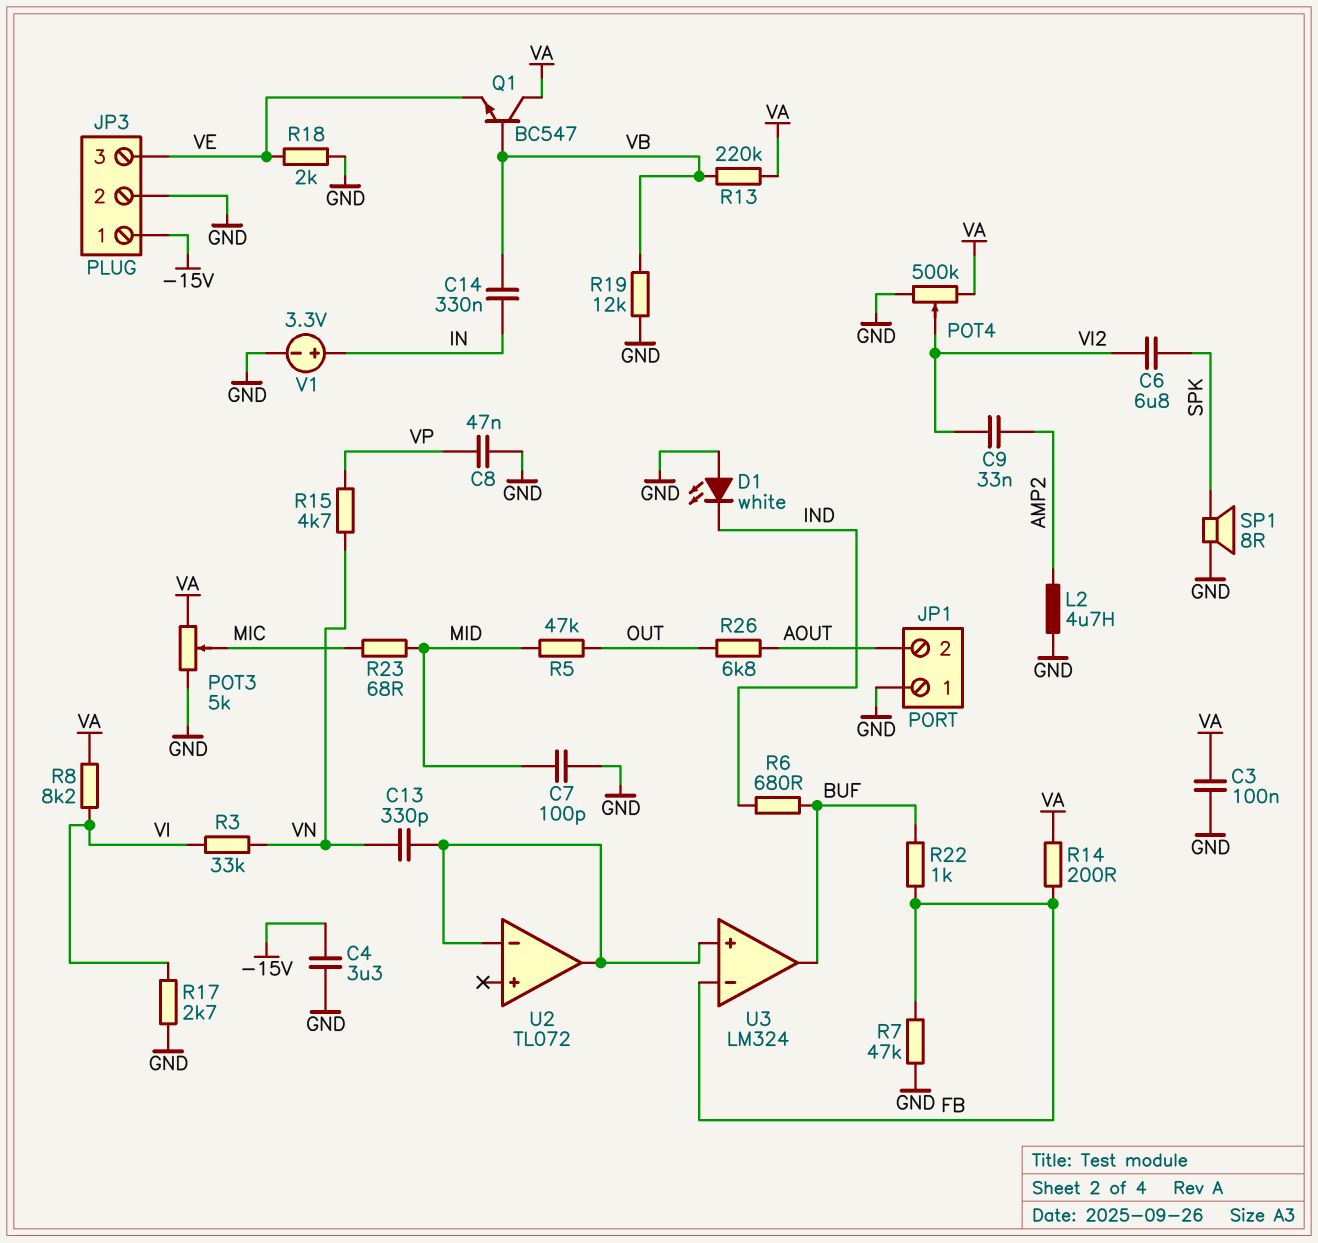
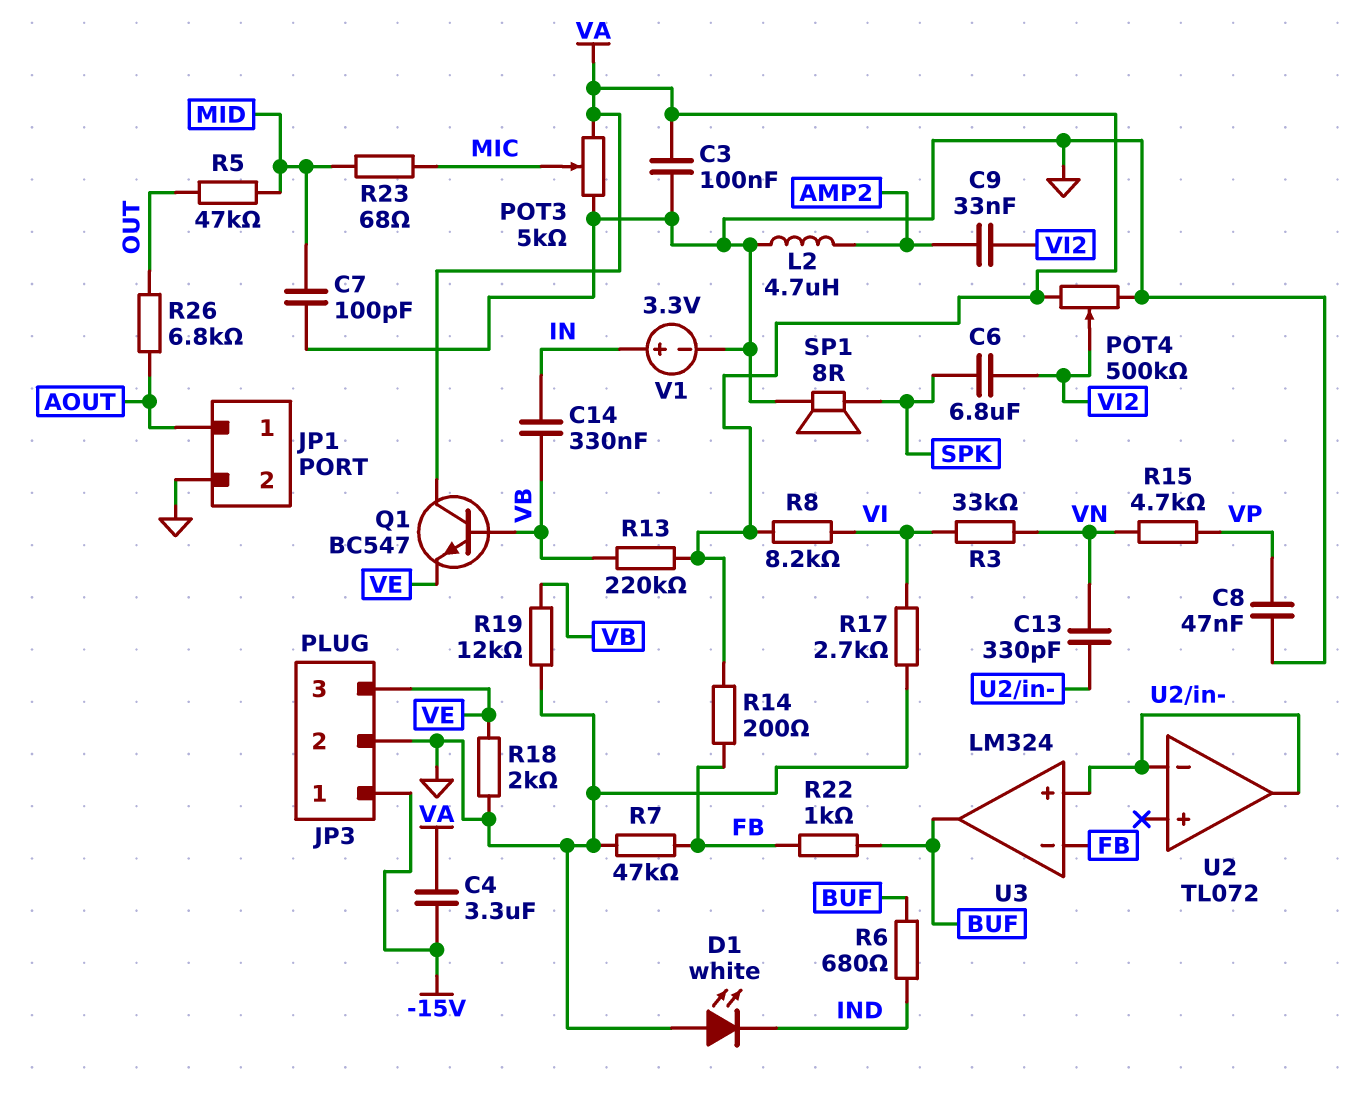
C4: 3.3uF (-15V, GND) -> 3.3uF (-15V, VA)
JP1 pin 1: GND -> AOUT
JP1 pin 2: AOUT -> GND

